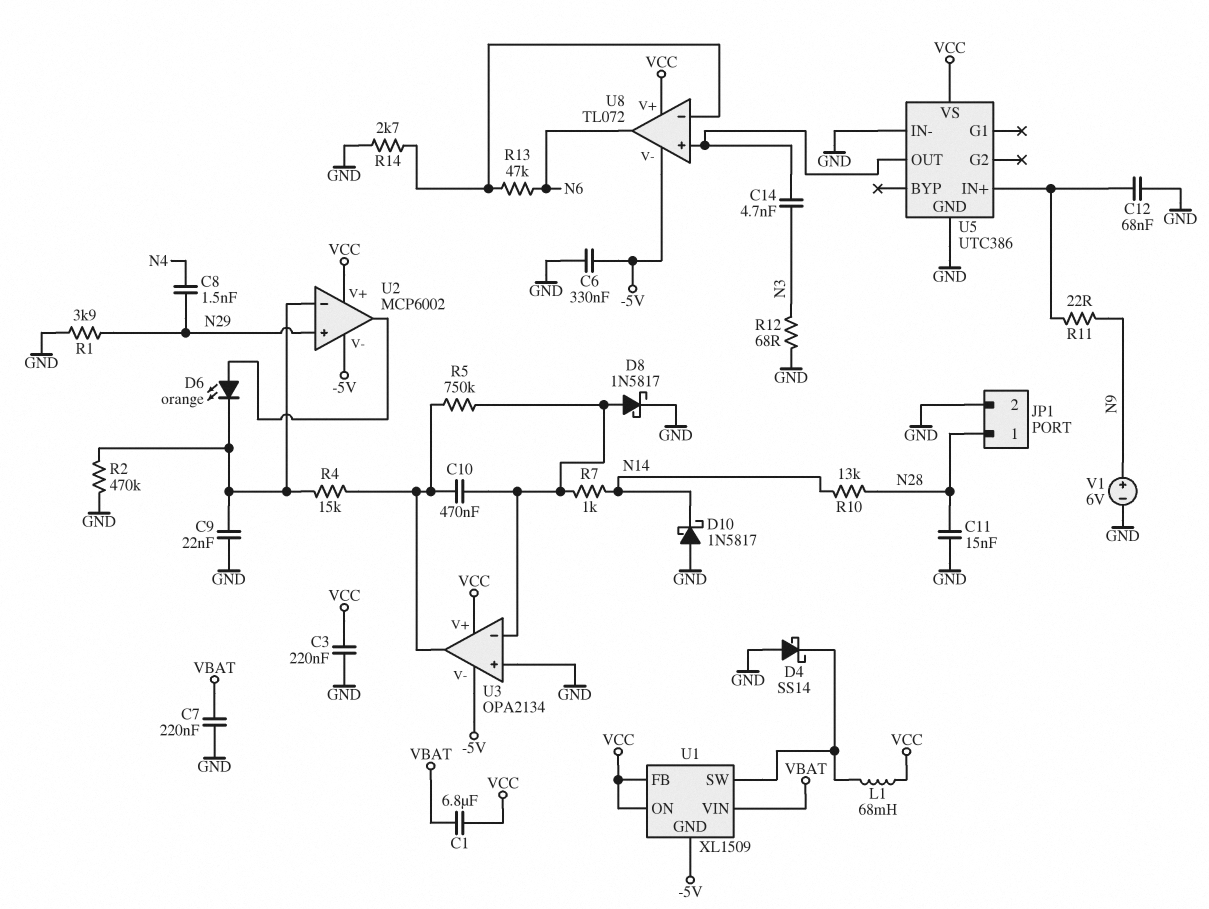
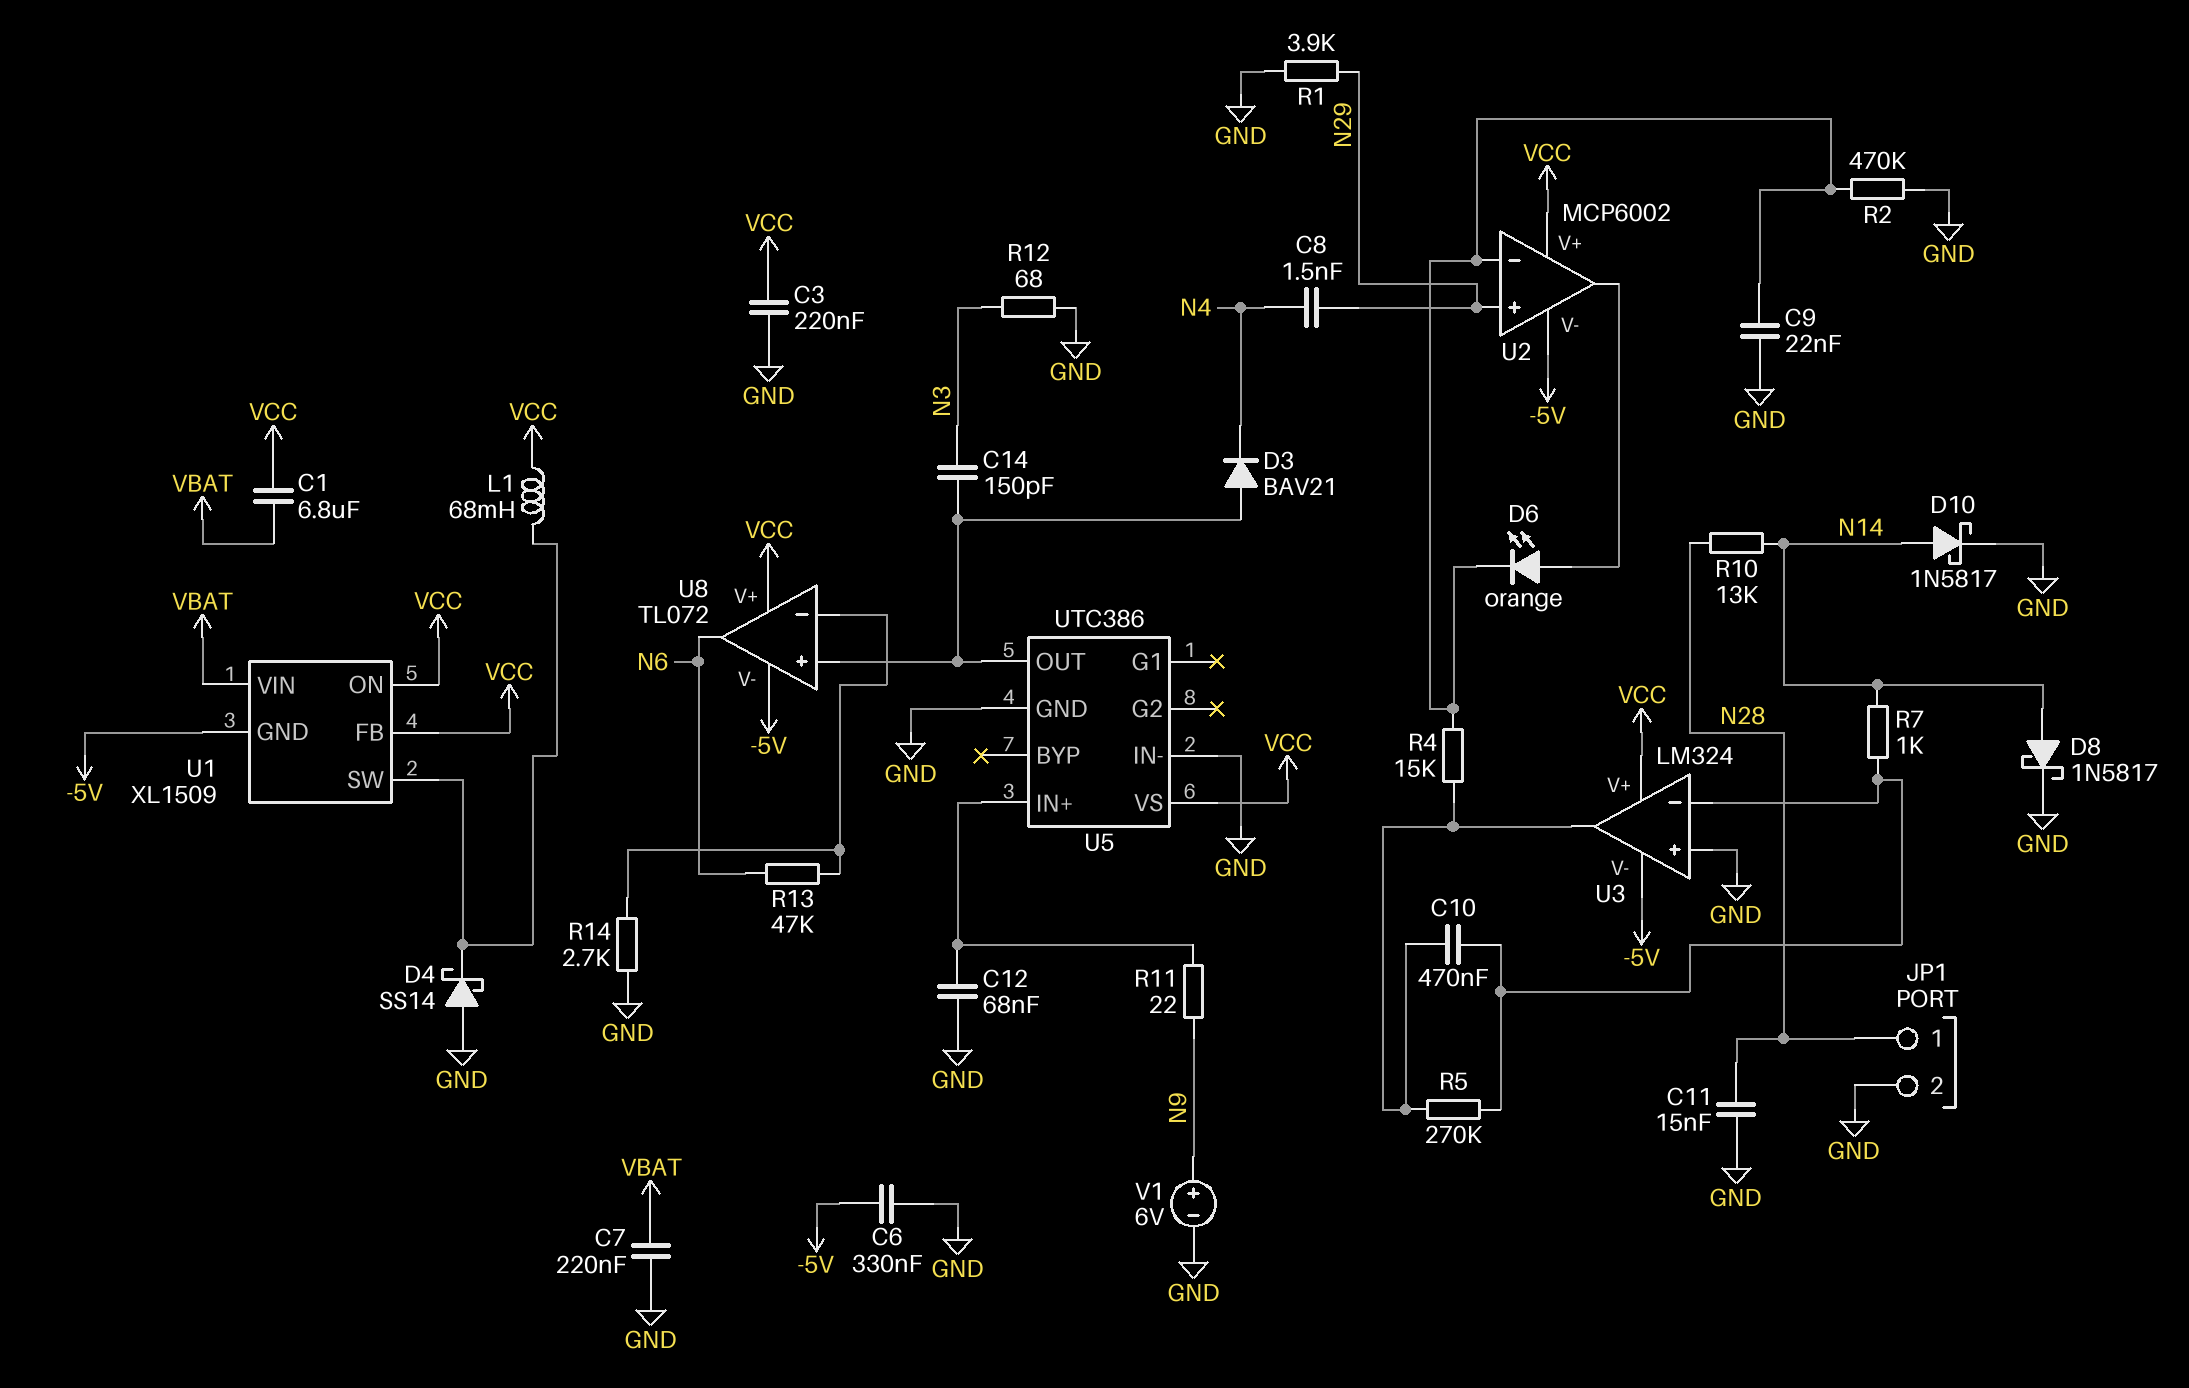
C14: 4.7nF (N3, U5/OUT) -> 150pF (N3, U5/OUT)
D3: none -> diode BAV21 (A U5/OUT, K N4)
D8: schottky 1N5817 (A U3/in-, K GND) -> schottky 1N5817 (A N14, K GND)
D10: schottky 1N5817 (A GND, K N14) -> schottky 1N5817 (A N14, K GND)
R5: 750k (U3/in-, U3/out) -> 270k (U3/in-, U3/out)
U3: OPA2134 -> LM324

